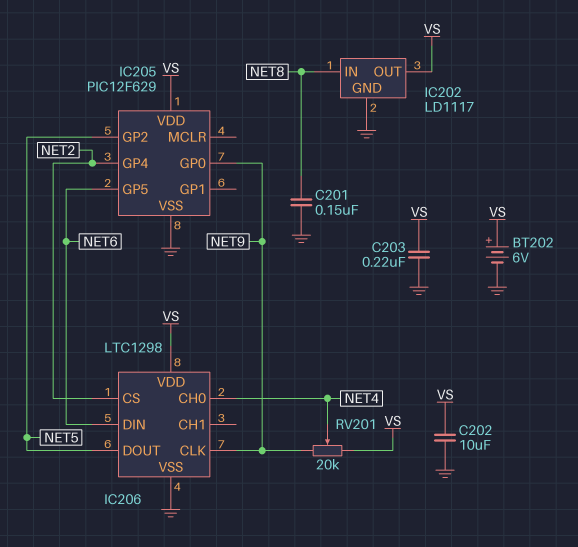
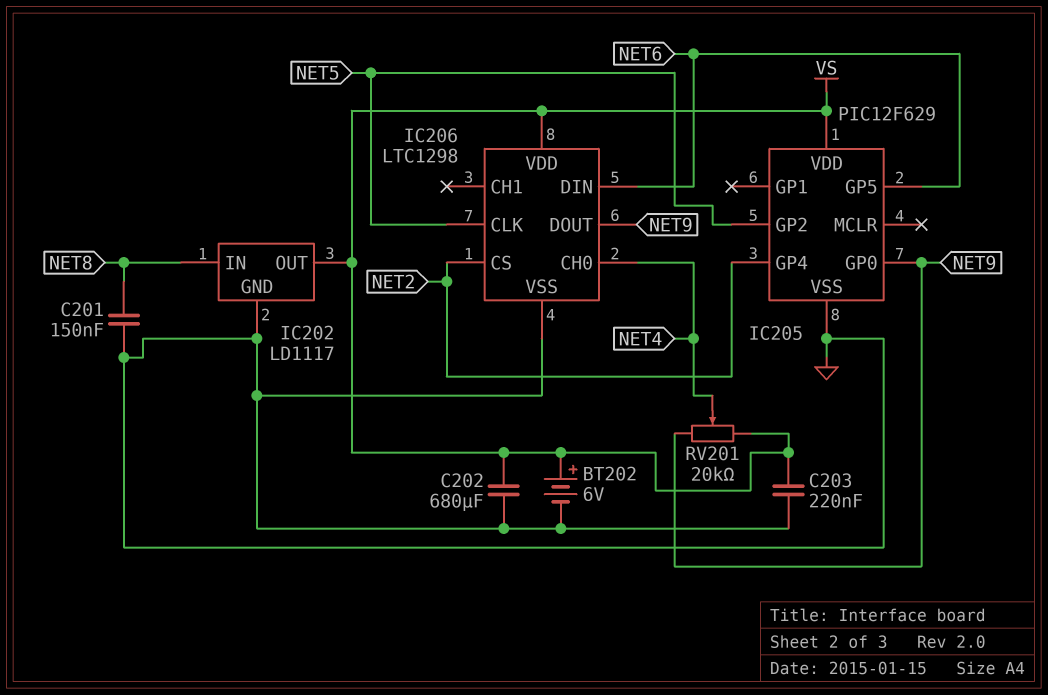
C202: 10uF (GND, VS) -> 680uF (GND, VS)
IC206 pin CLK: NET9 -> NET5
IC206 pin DOUT: NET5 -> NET9

